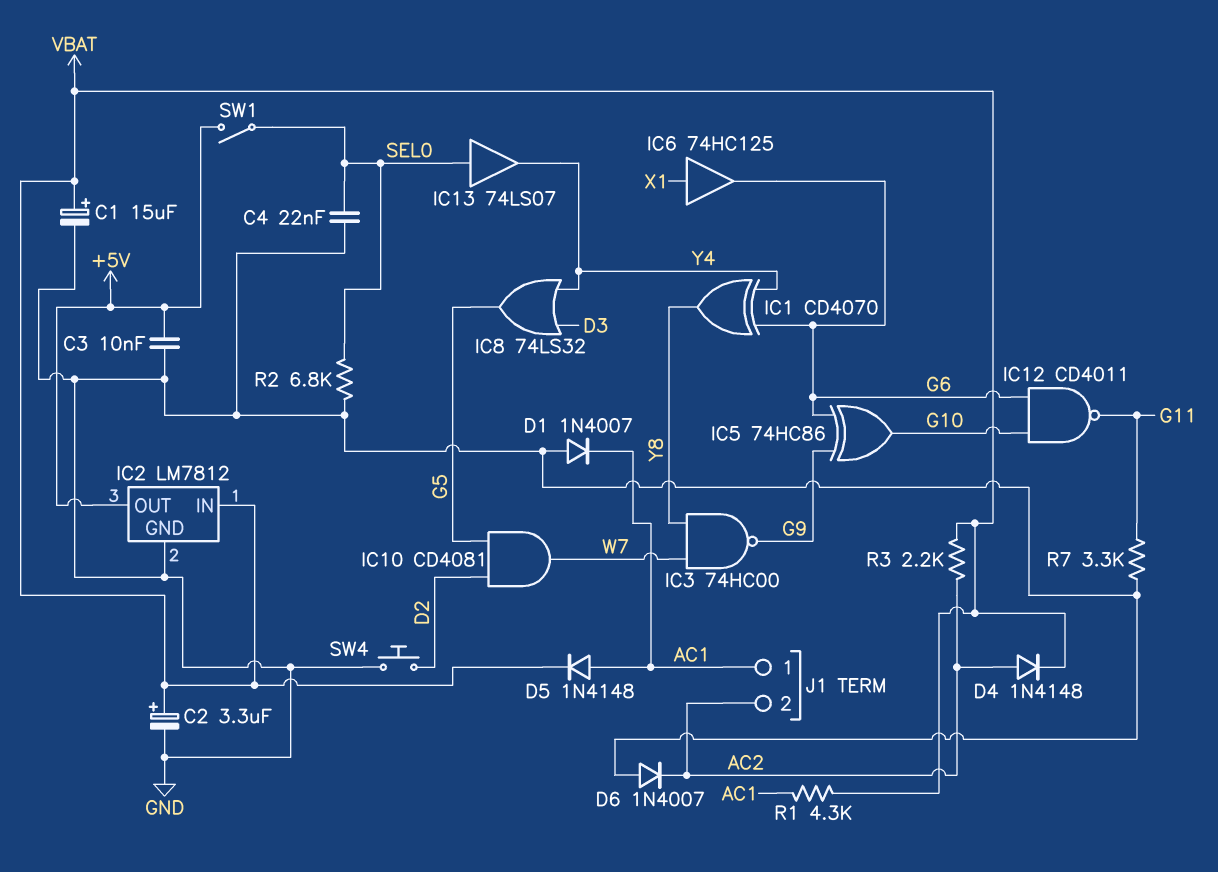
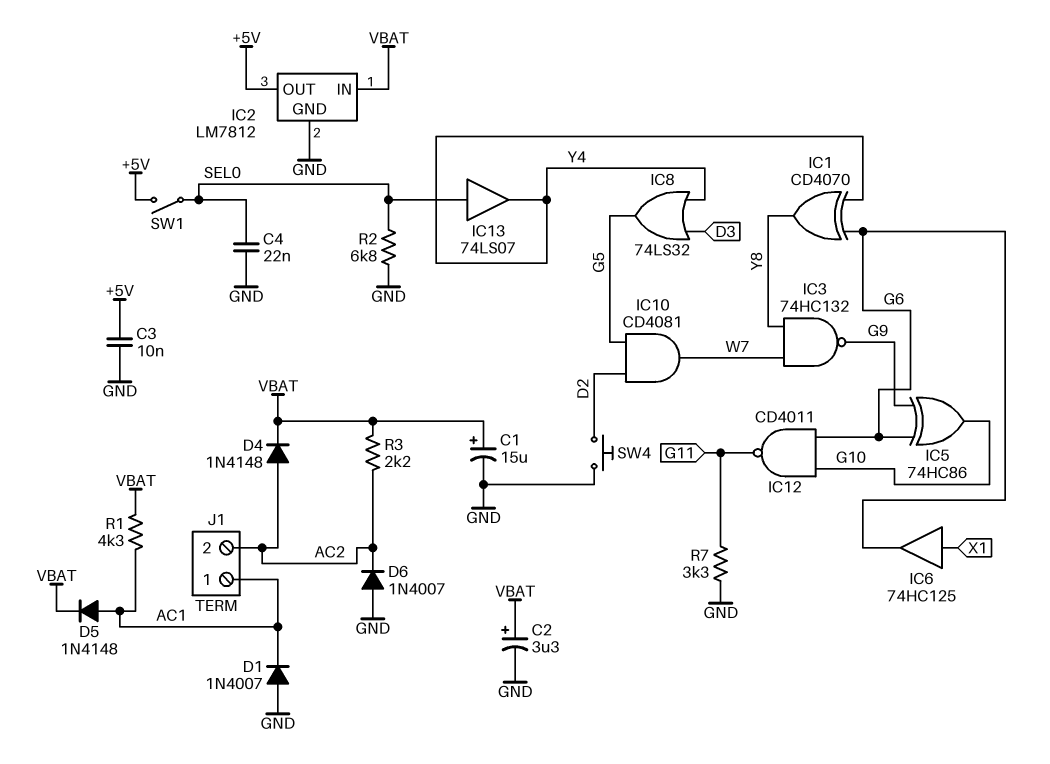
IC3: NAND 74HC00 (in W7, in Y8, out G9) -> NAND 74HC132 (in W7, in Y8, out G9)

